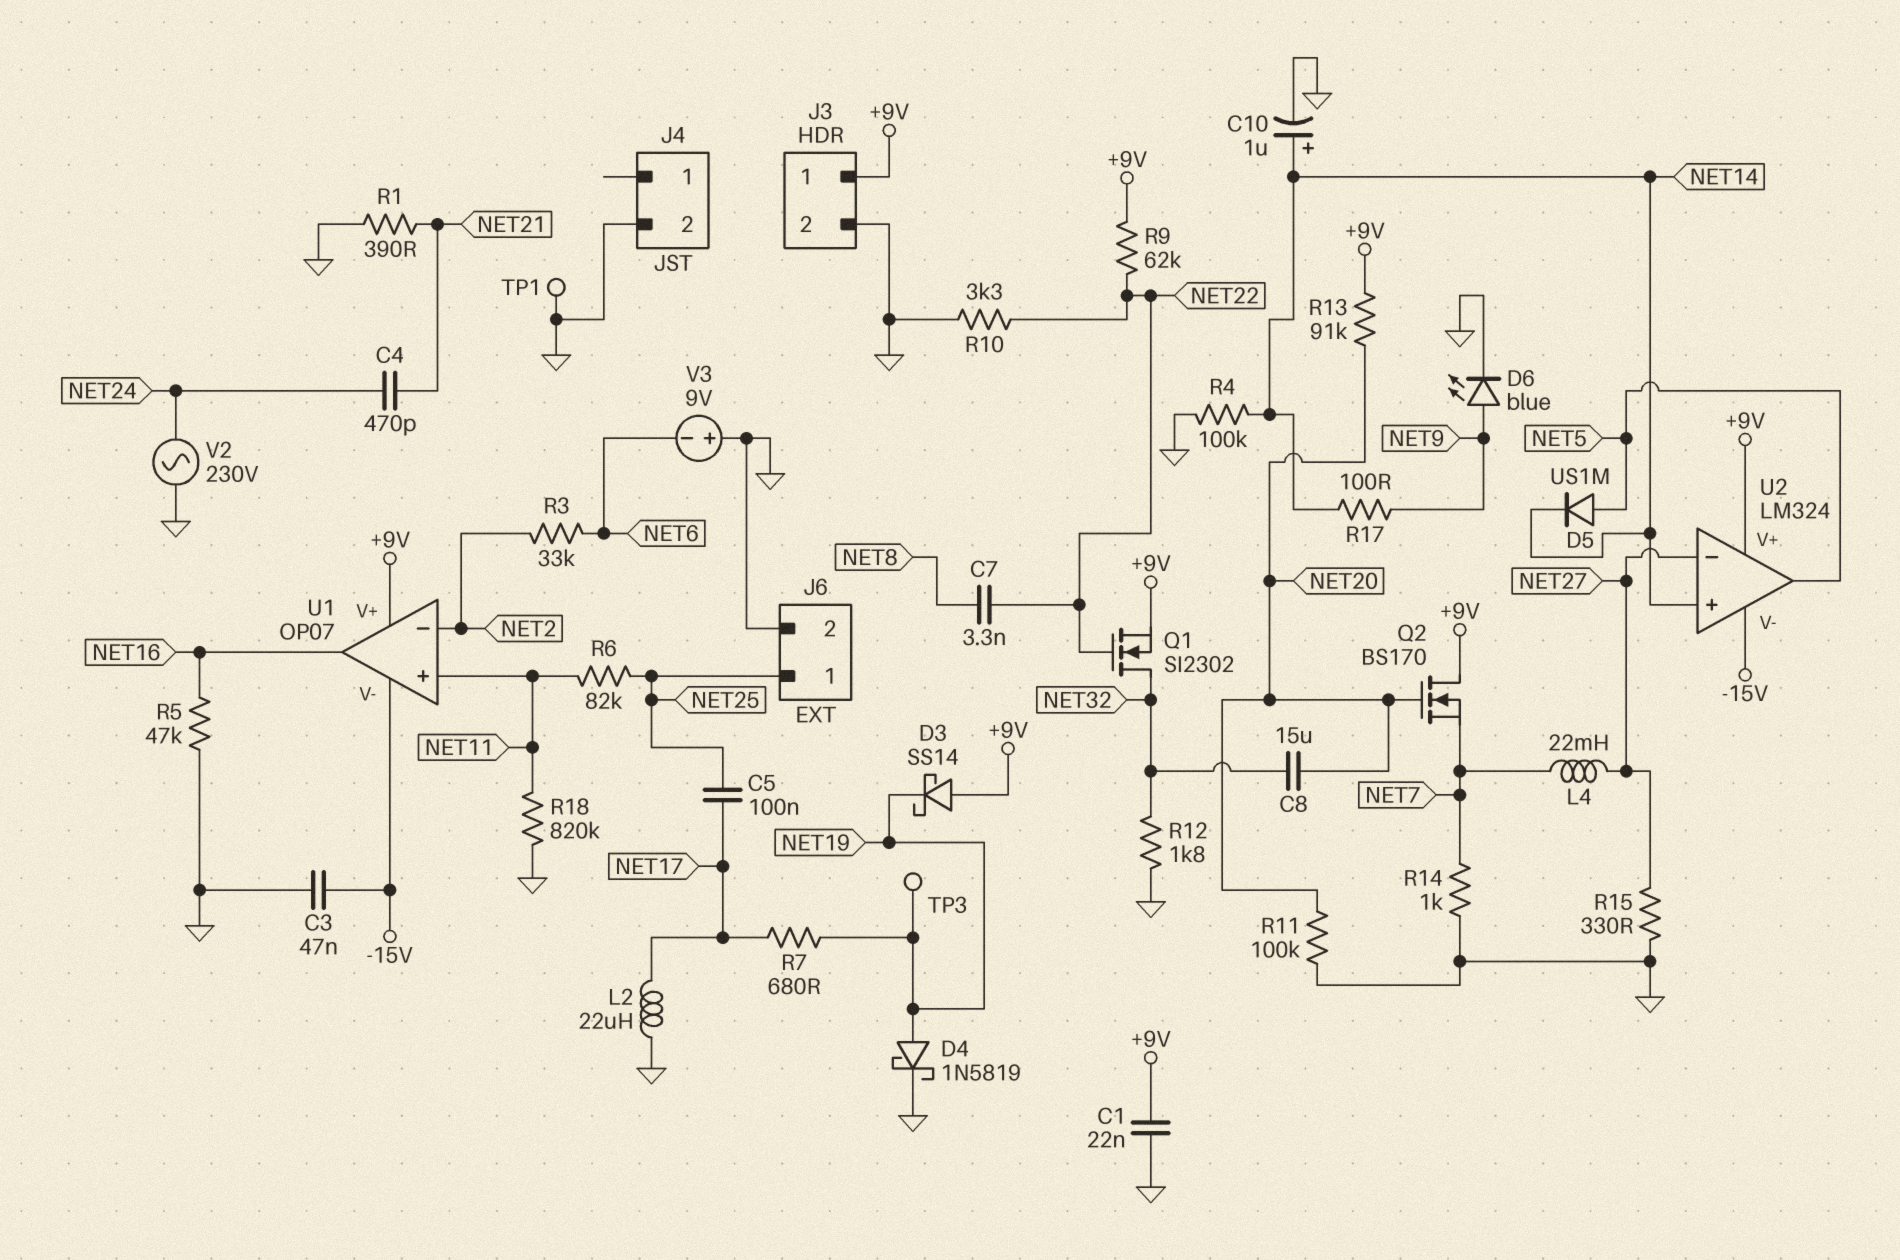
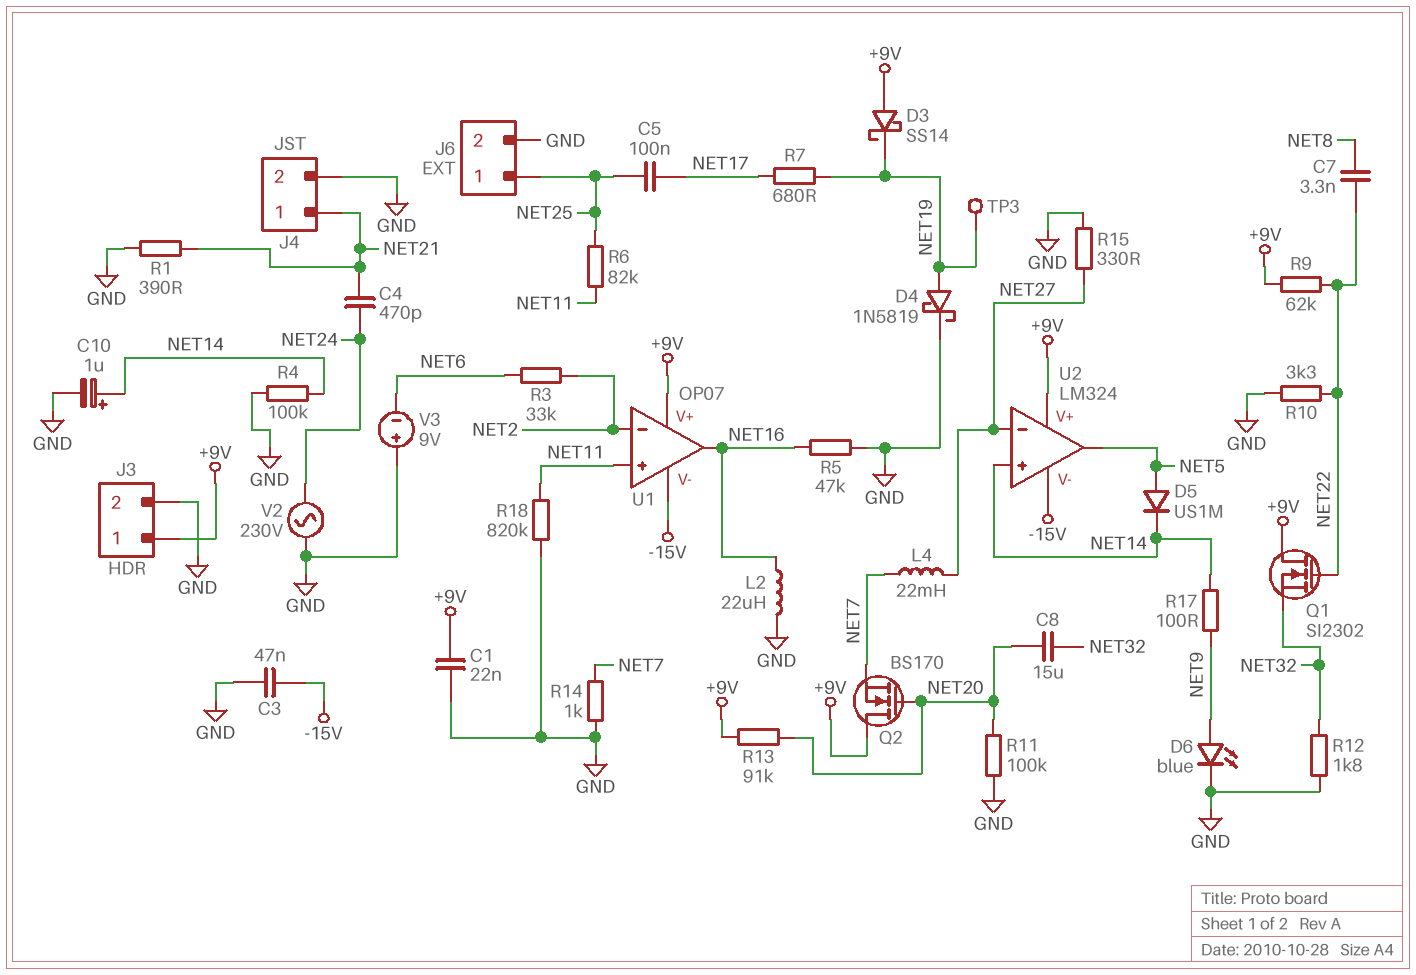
J4 pin 1: none -> NET21
L2: 22uH (GND, NET17) -> 22uH (GND, NET16)
Q1: NMOS SI2302 (G NET22, D NET32, S +9V) -> NMOS SI2302 (G NET22, D +9V, S NET32)
TP1: test point (GND) -> none

